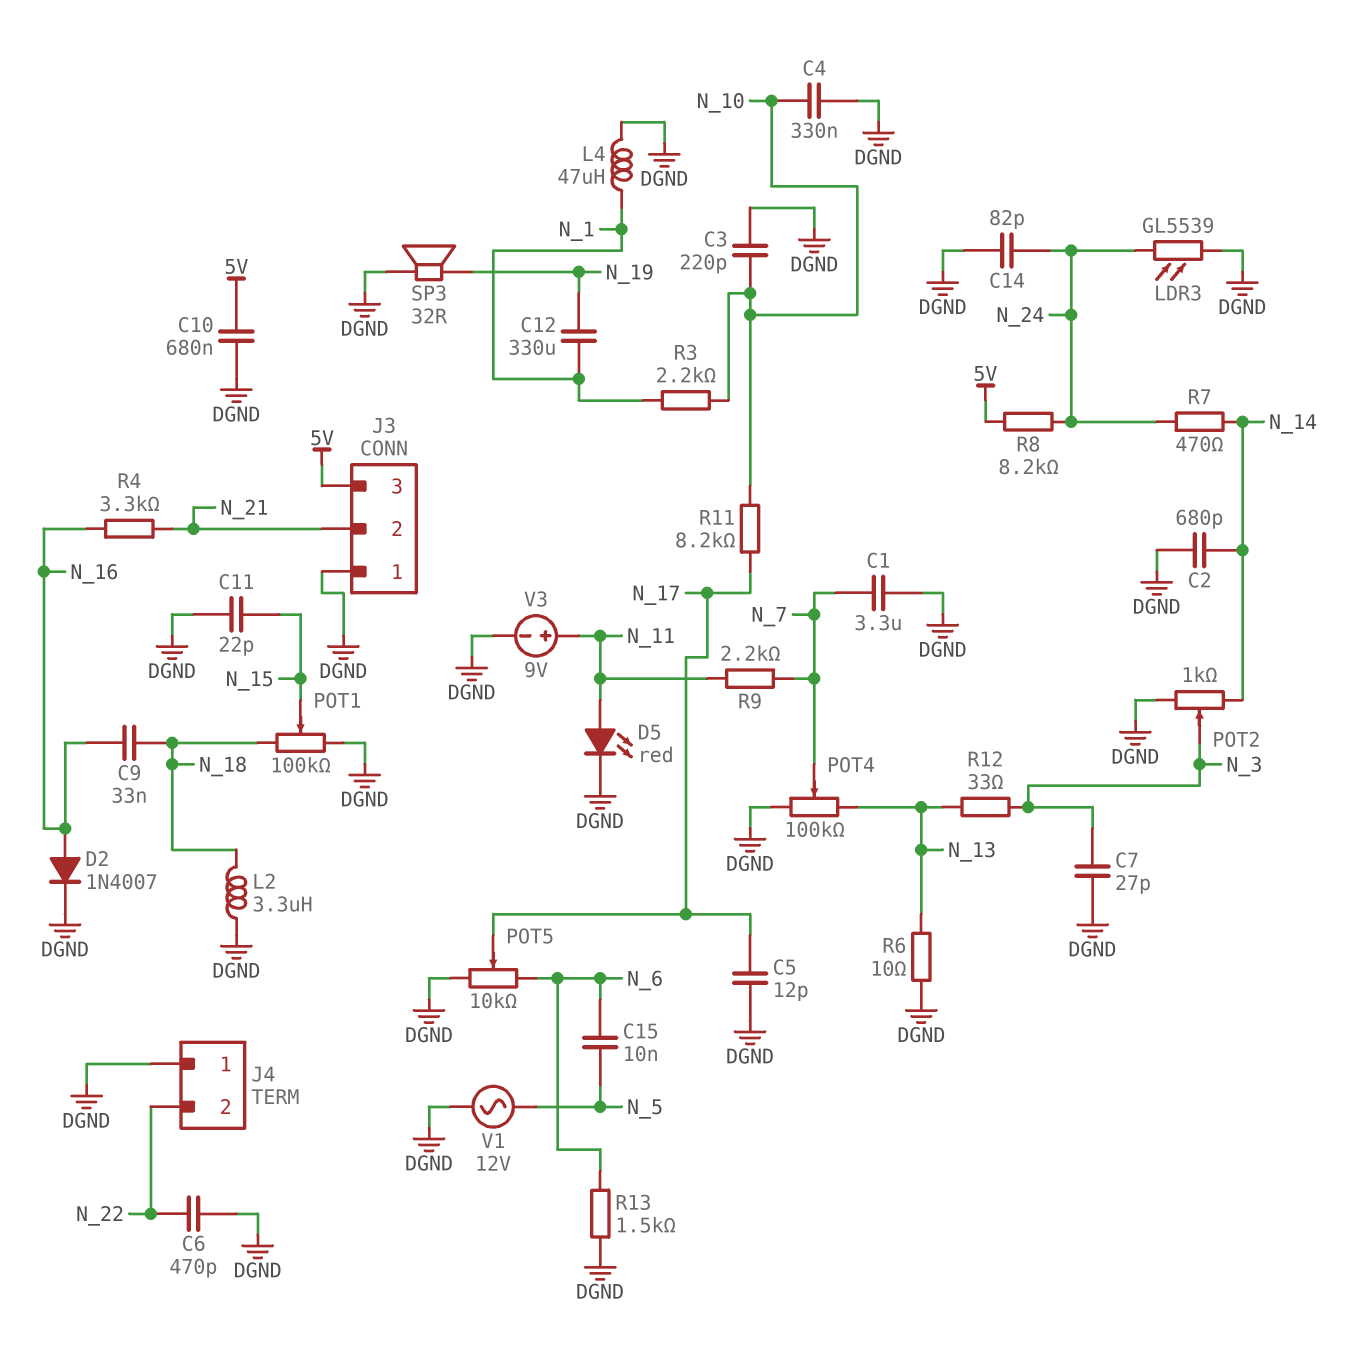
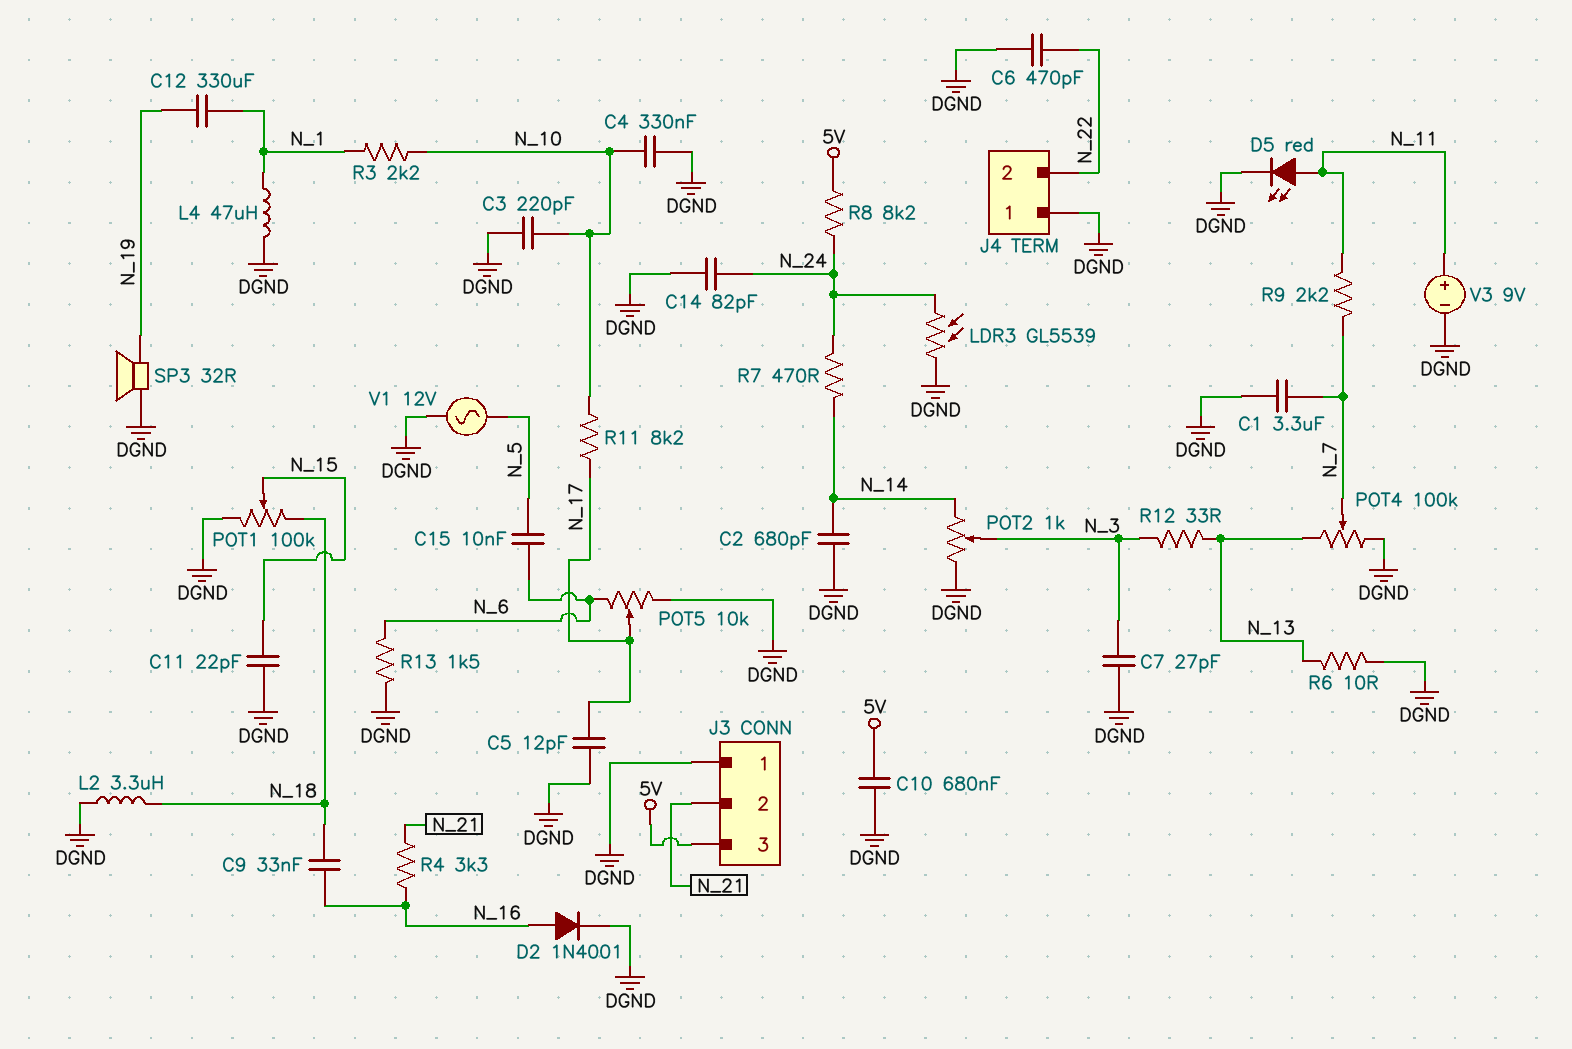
D2: diode 1N4007 (A N_16, K DGND) -> diode 1N4001 (A N_16, K DGND)

